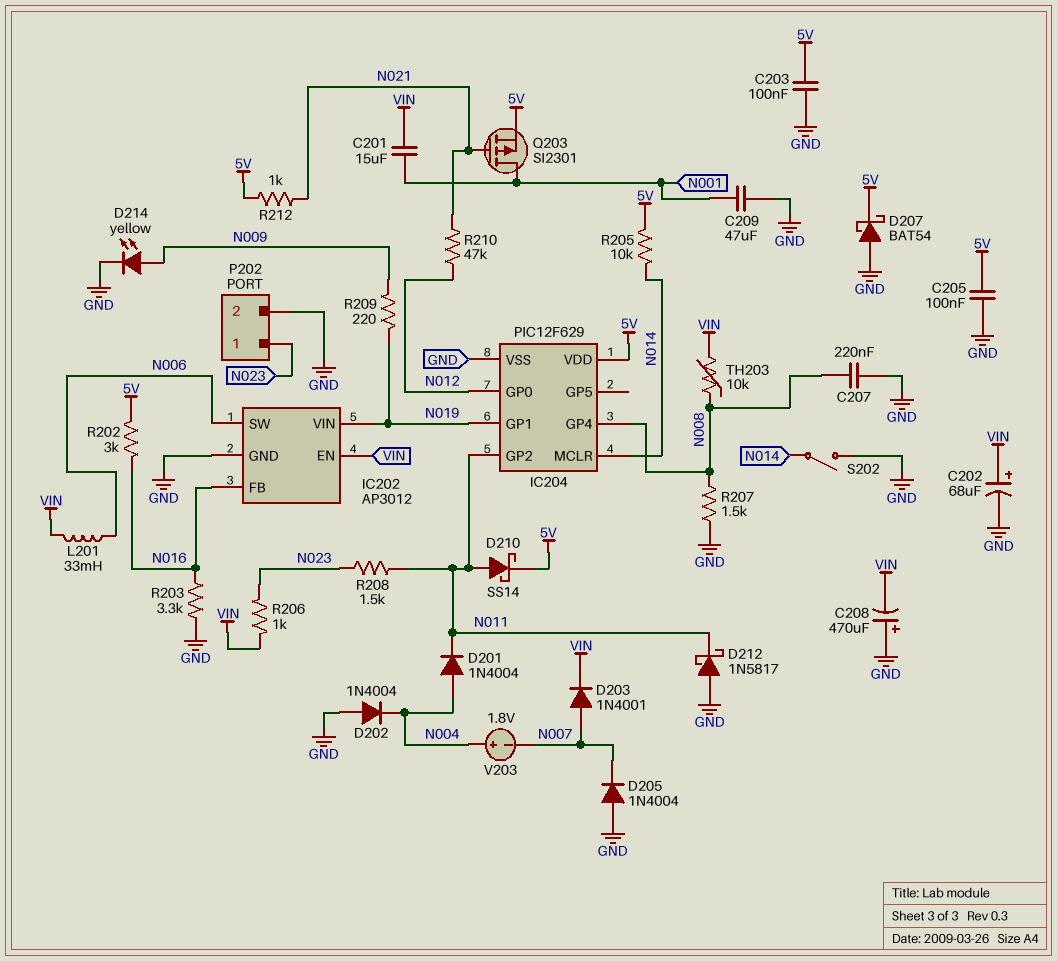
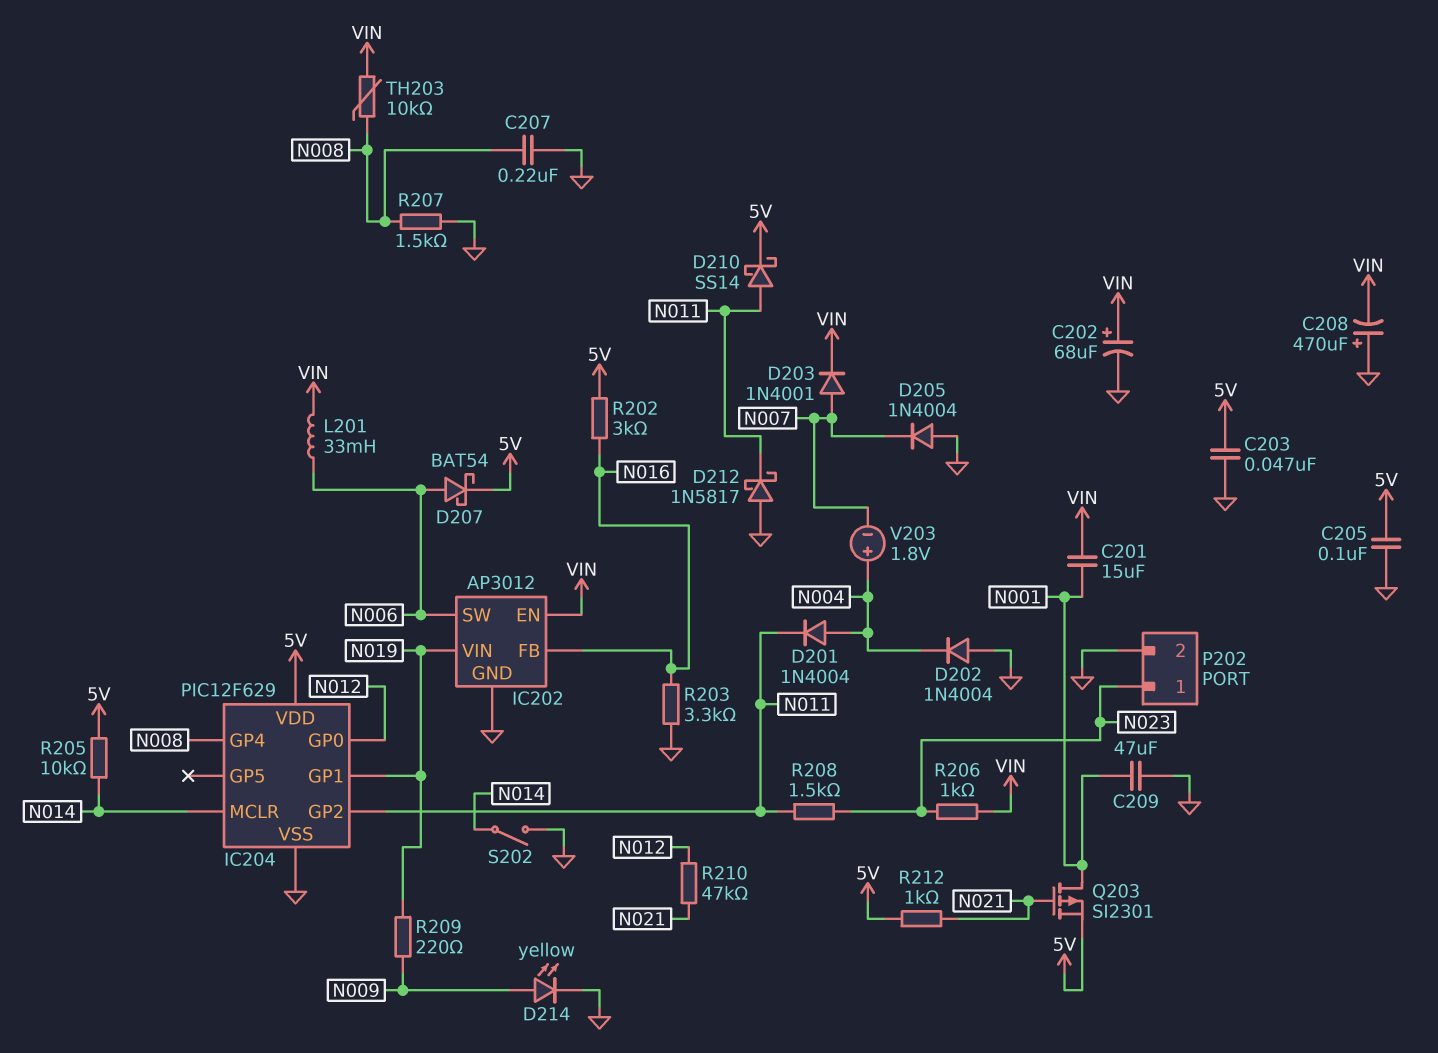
C203: 100nF (5V, GND) -> 47nF (5V, GND)
D207: schottky BAT54 (A GND, K 5V) -> schottky BAT54 (A N006, K 5V)

